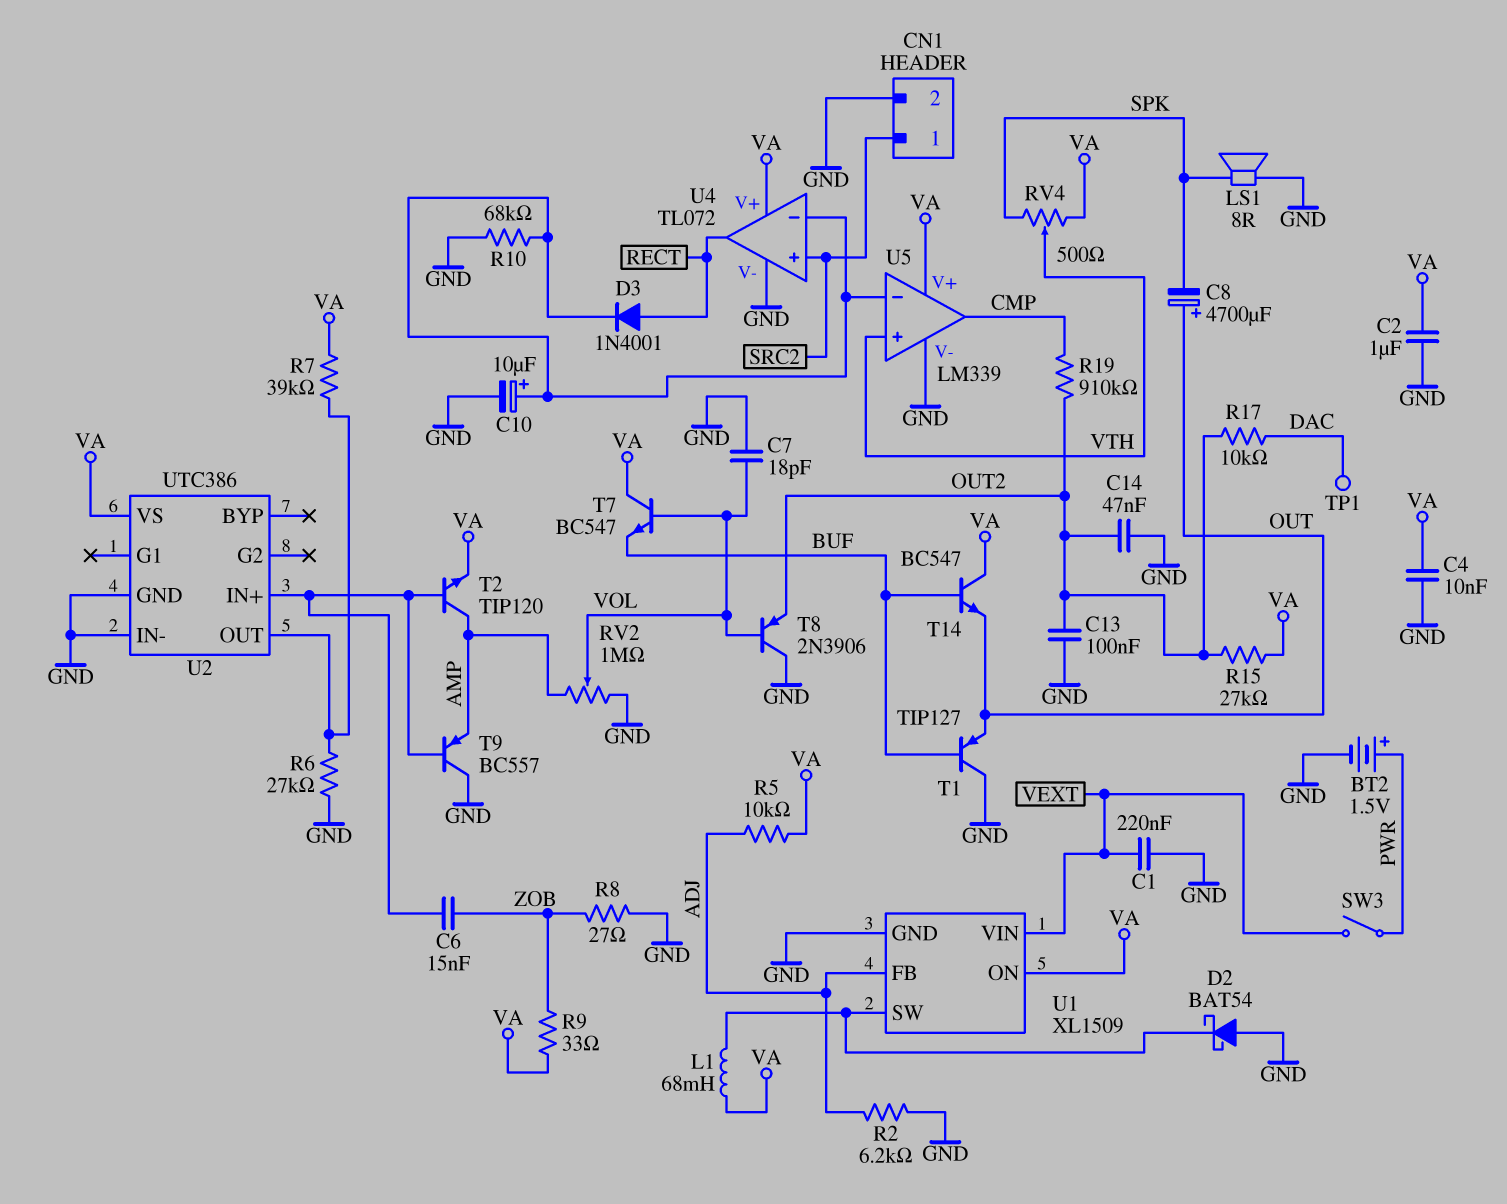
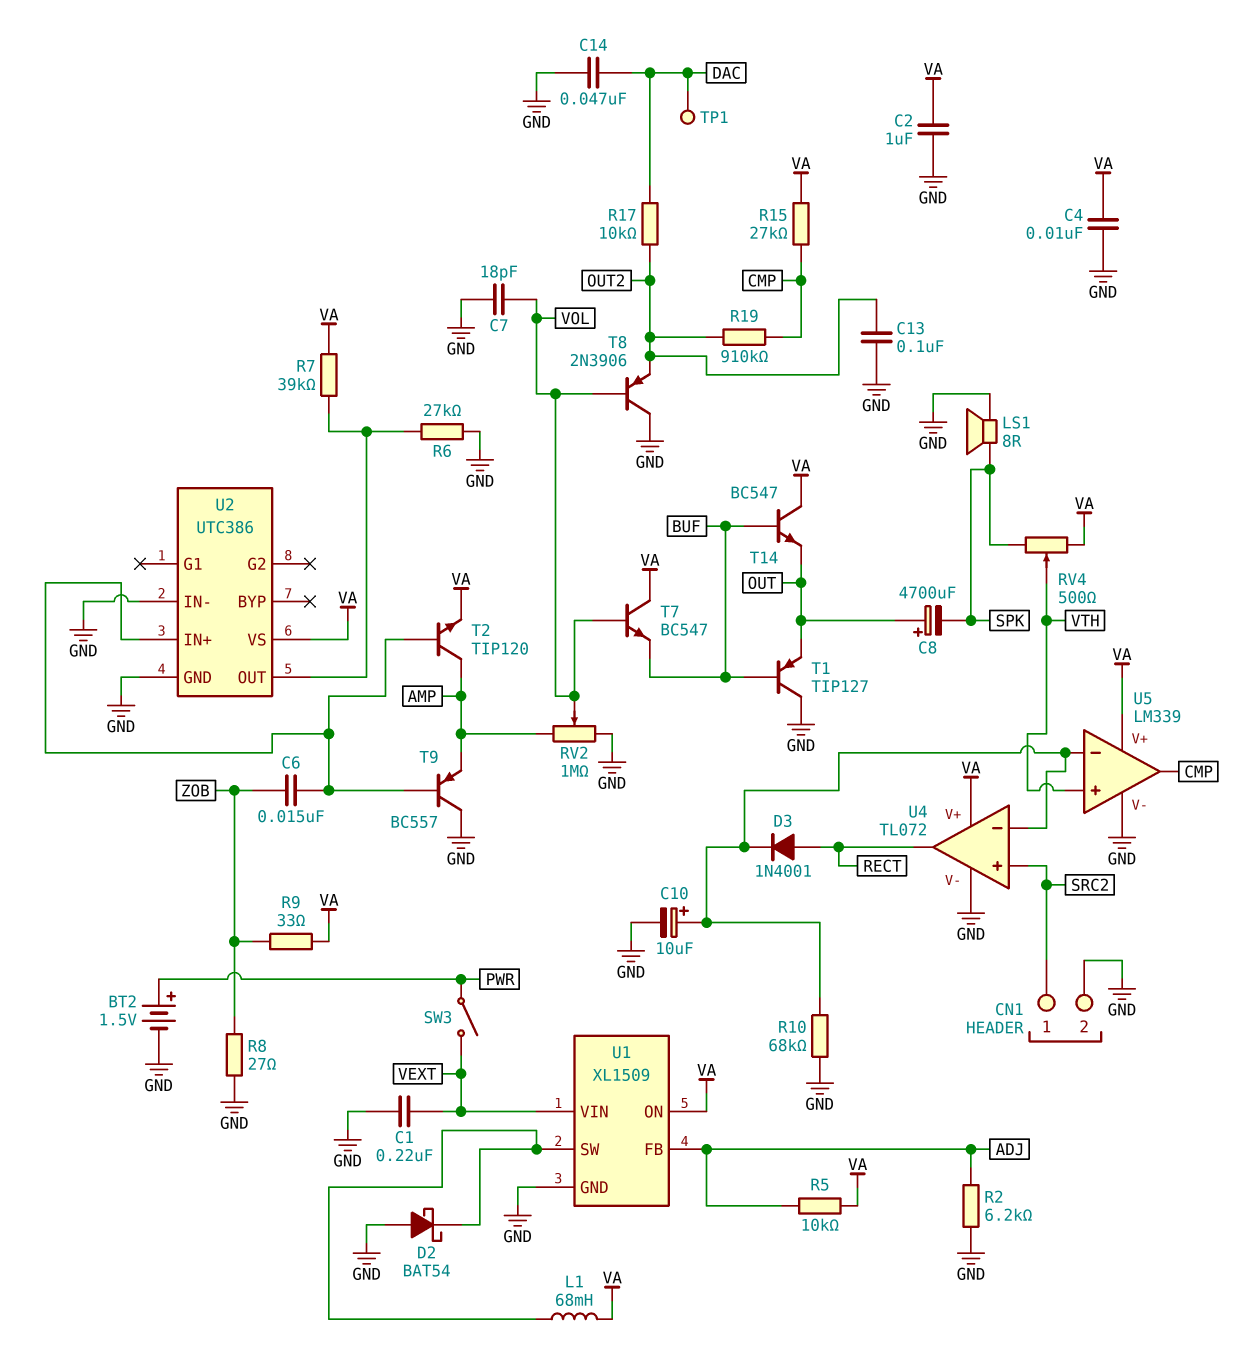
C14: 47nF (GND, OUT2) -> 47nF (DAC, GND)
R15: 27k (OUT2, VA) -> 27k (CMP, VA)

